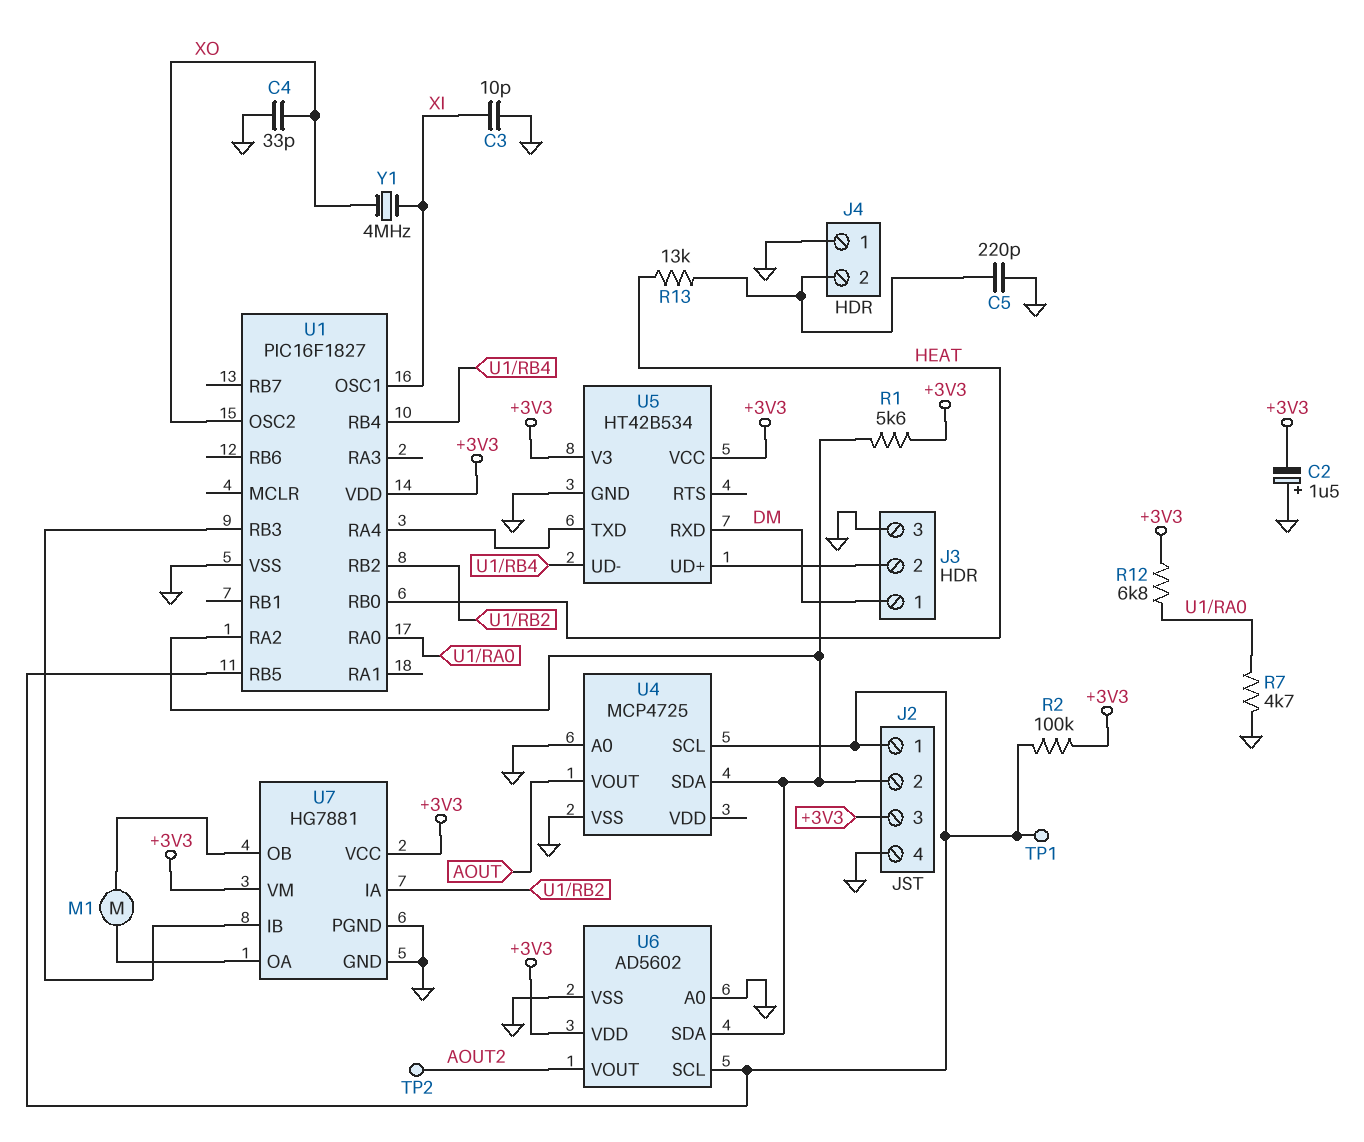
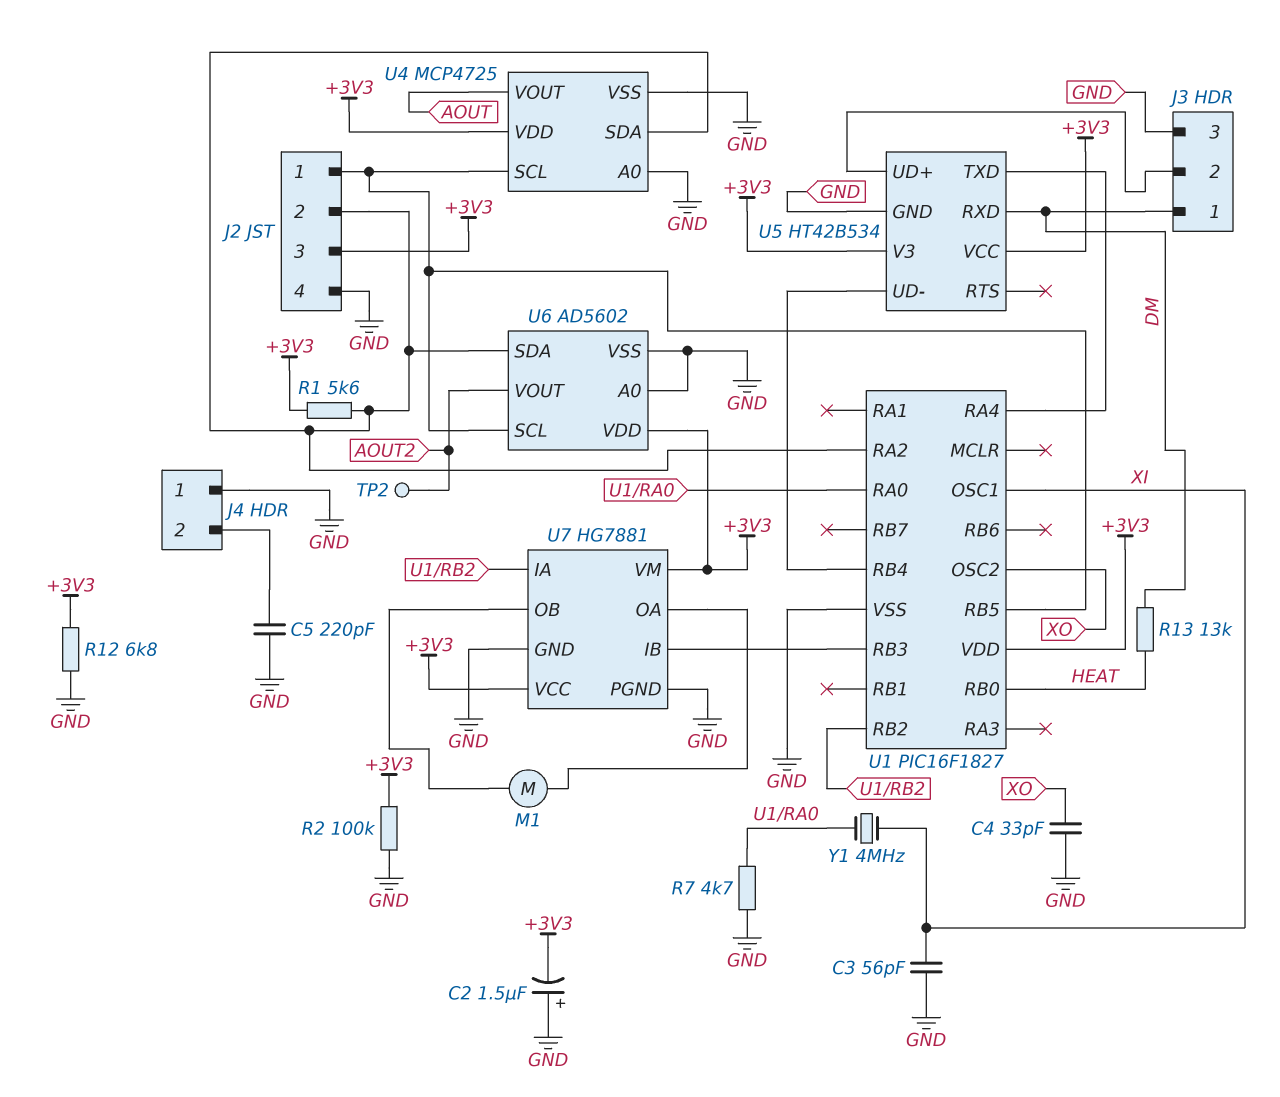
C3: 10pF (GND, XI) -> 56pF (GND, XI)
R2: 100k (+3V3, J2/1) -> 100k (+3V3, GND)
R12: 6.8k (+3V3, U1/RA0) -> 6.8k (+3V3, GND)
R13: 13k (HEAT, J4/2) -> 13k (DM, HEAT)
TP1: test point (J2/1) -> none
U4 pin VDD: none -> +3V3
Y1: 4MHz (XI, XO) -> 4MHz (U1/RA0, XI)

